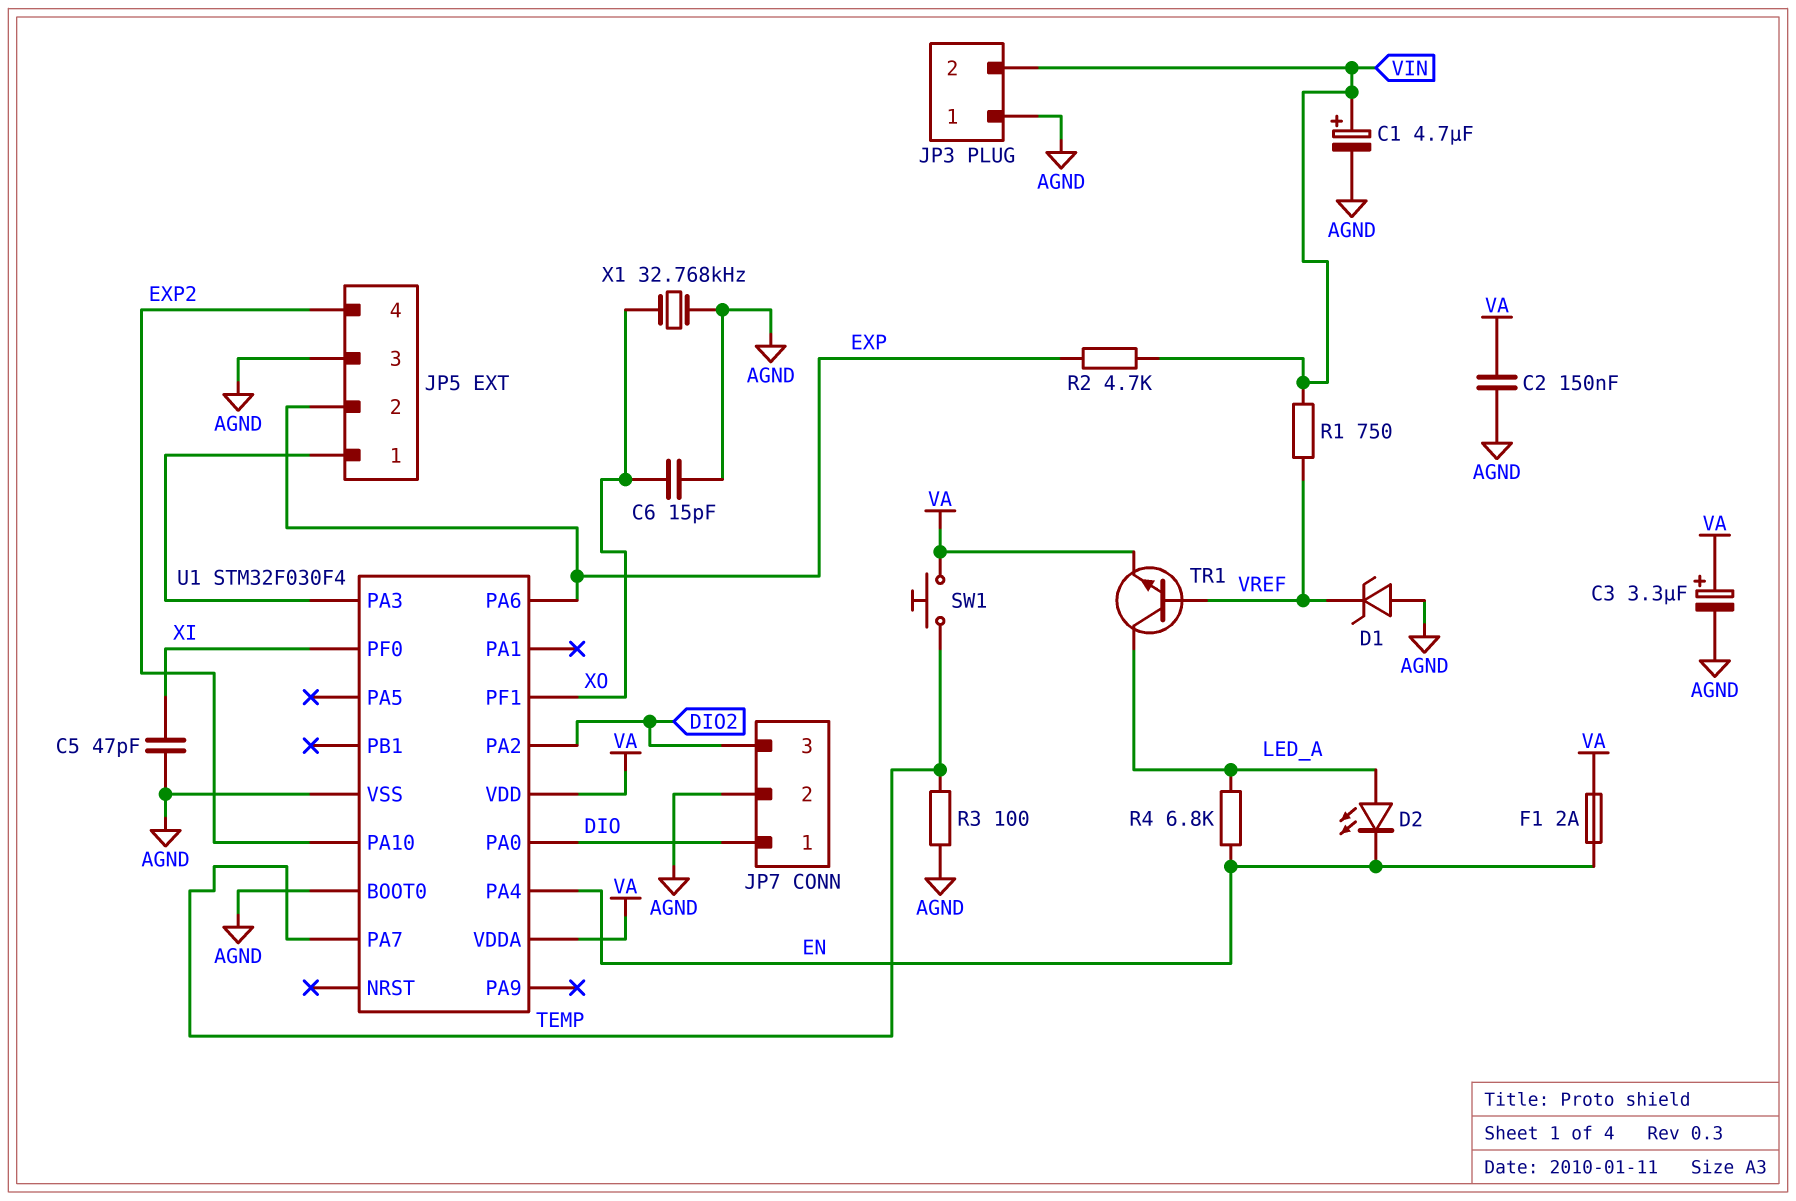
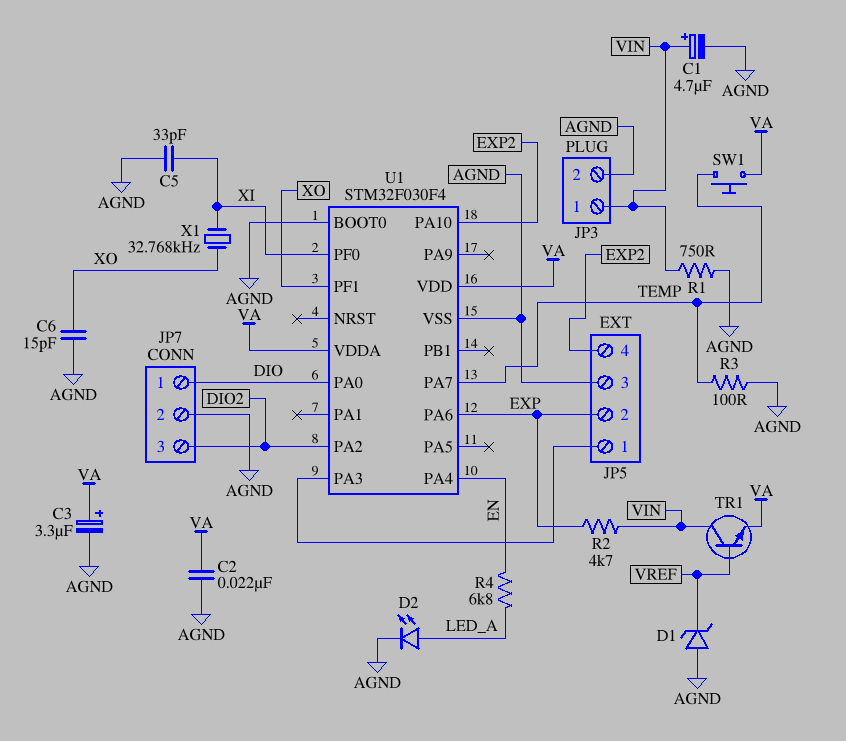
C2: 150nF (AGND, VA) -> 22nF (AGND, VA)
C5: 47pF (AGND, XI) -> 33pF (AGND, XI)
D2: LED (A LED_A, K EN) -> LED (A LED_A, K AGND)
F1: 2A (EN, VA) -> none
JP3 pin 1: AGND -> VIN
JP3 pin 2: VIN -> AGND
R1: 750 (VIN, VREF) -> 750 (AGND, VIN)
TR1: NPN (B VREF, C LED_A, E VA) -> NPN (B VREF, C VIN, E VA)
X1: 32.768kHz (AGND, XO) -> 32.768kHz (XI, XO)

